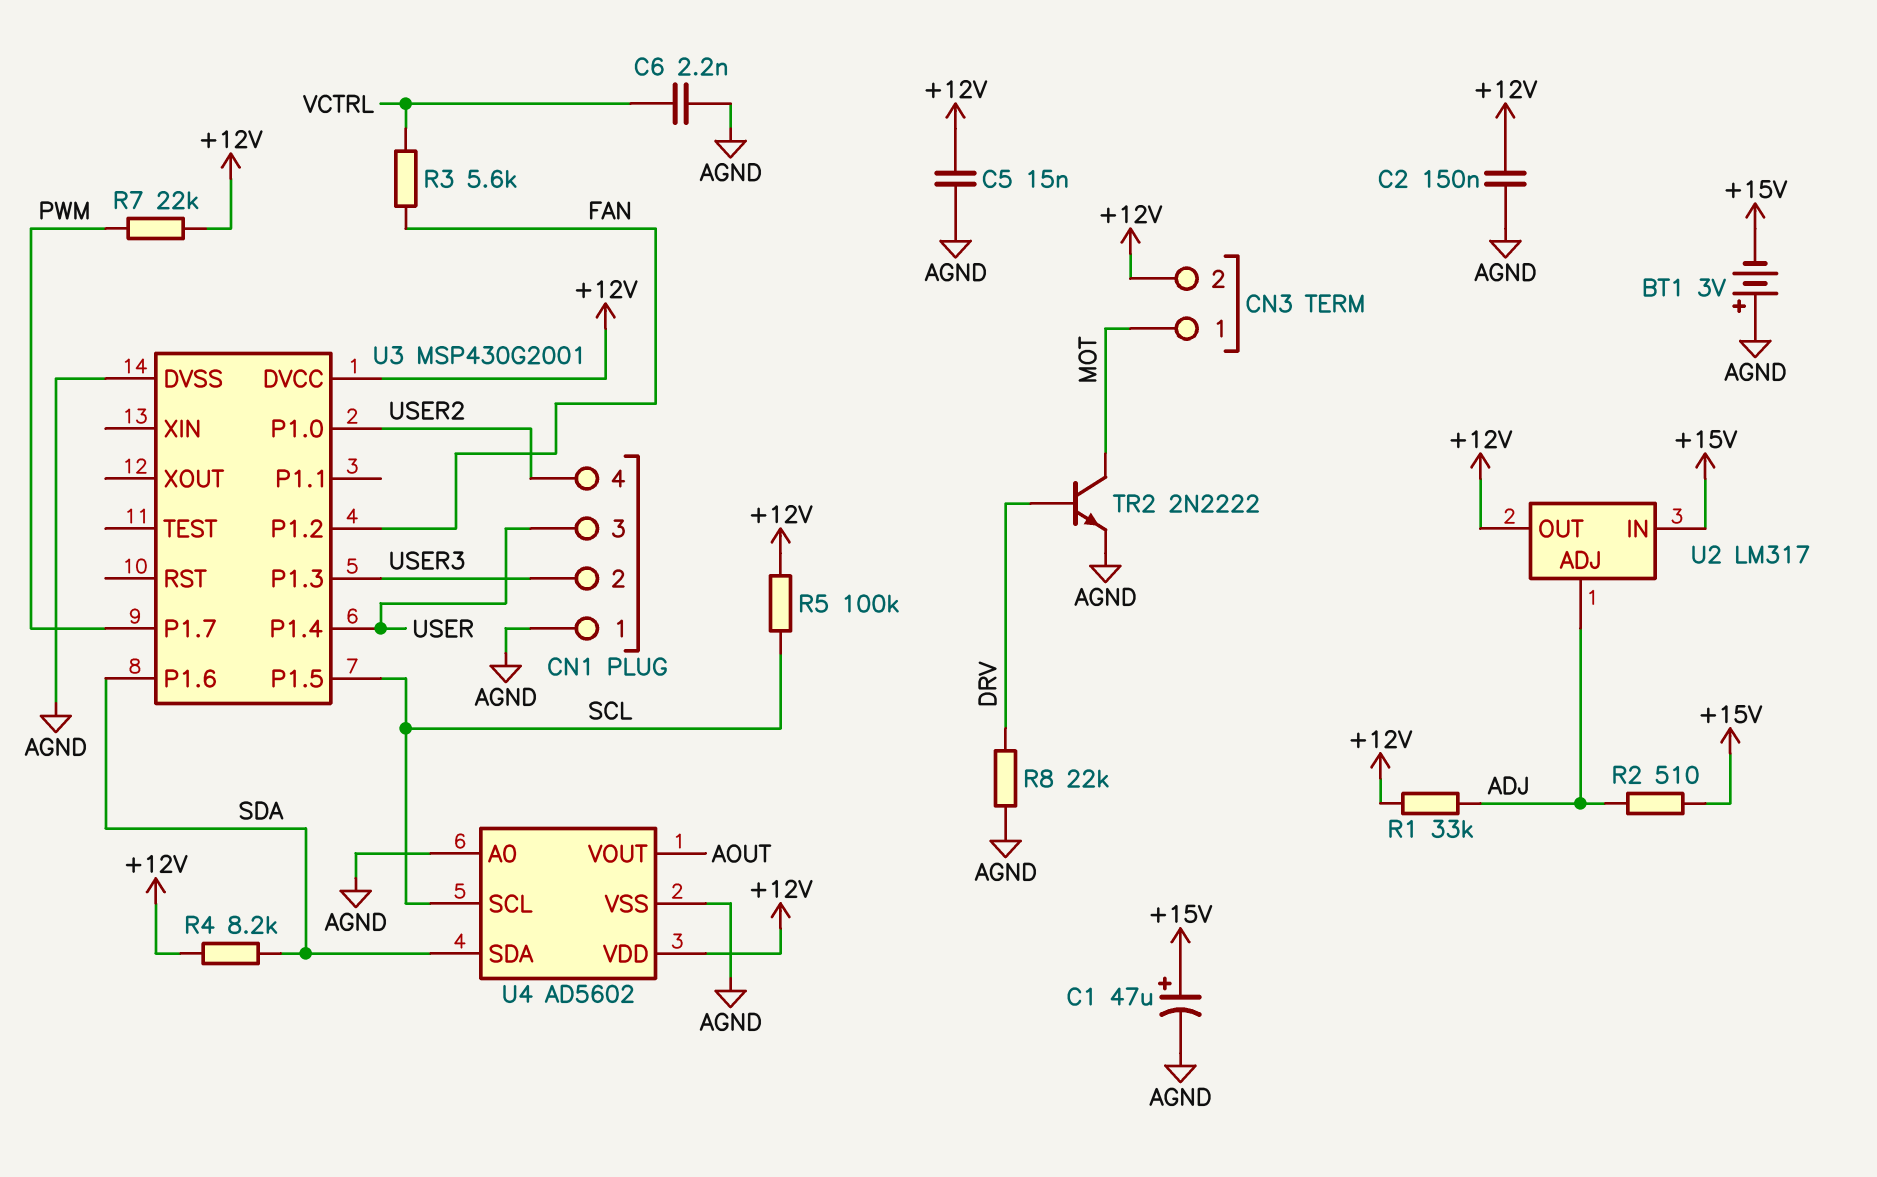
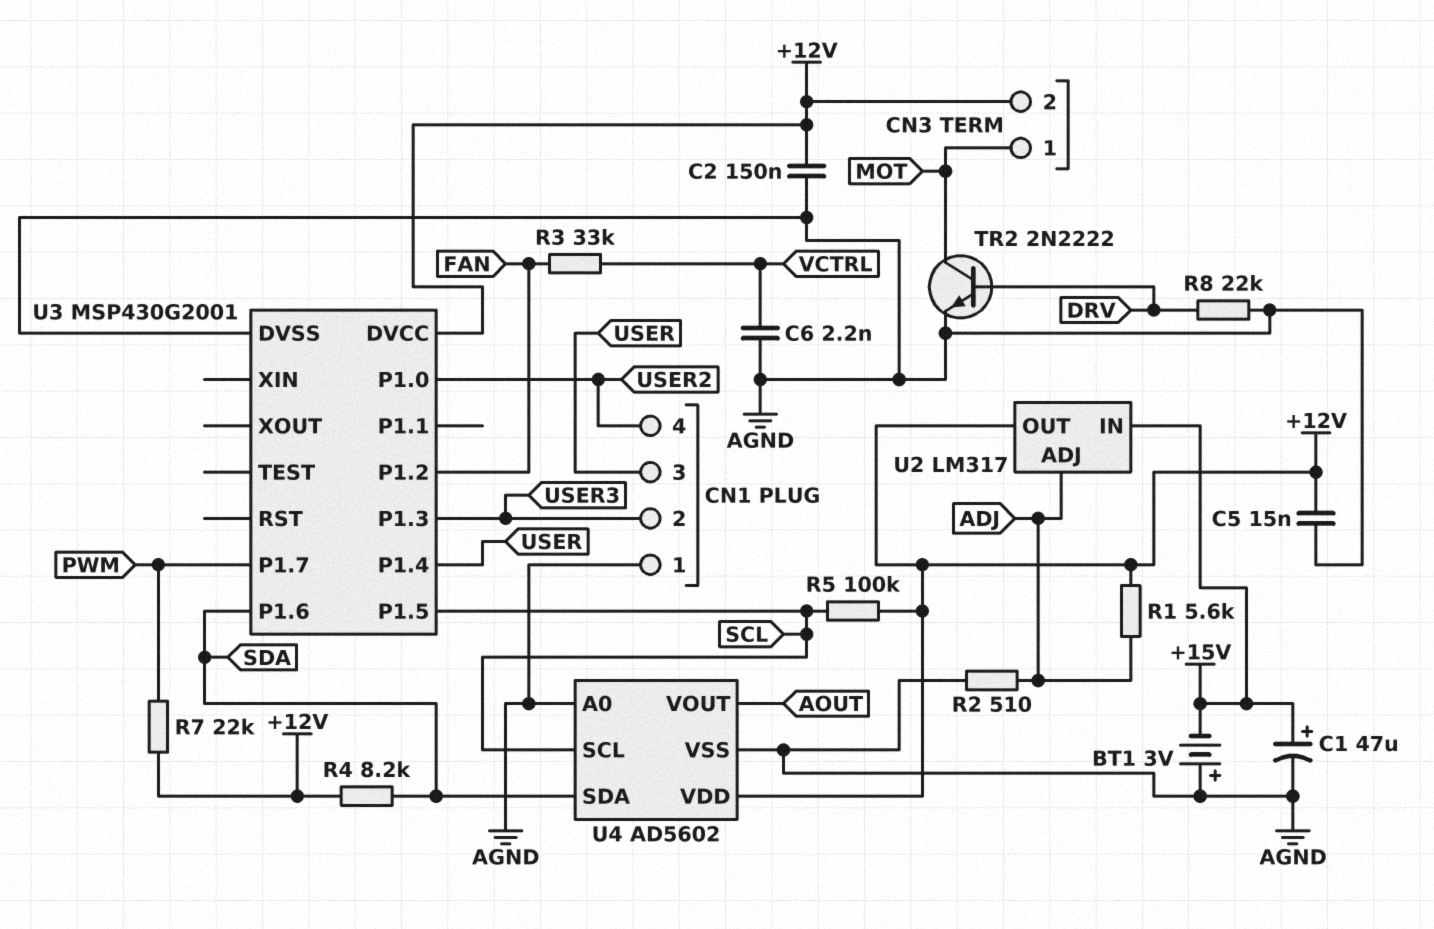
R1: 33k (+12V, ADJ) -> 5.6k (+12V, ADJ)
R2: 510 (+15V, ADJ) -> 510 (ADJ, AGND)
R3: 5.6k (FAN, VCTRL) -> 33k (FAN, VCTRL)

